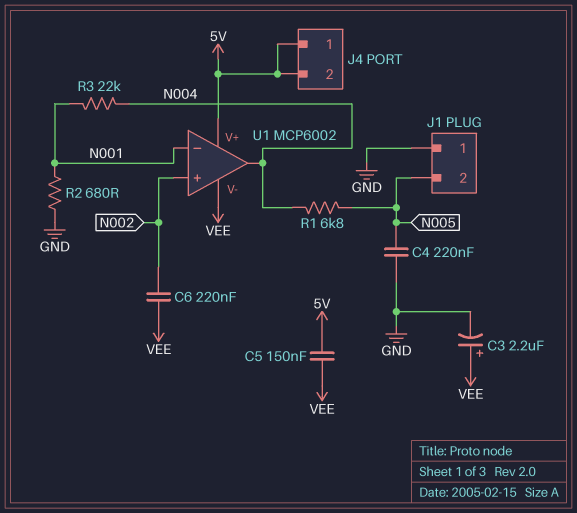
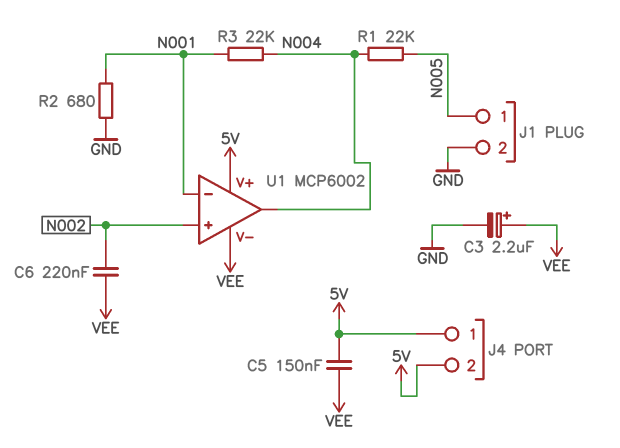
C4: 220nF (GND, N005) -> none
J1 pin 1: GND -> N005
J1 pin 2: N005 -> GND
R1: 6.8k (N004, N005) -> 22k (N004, N005)

